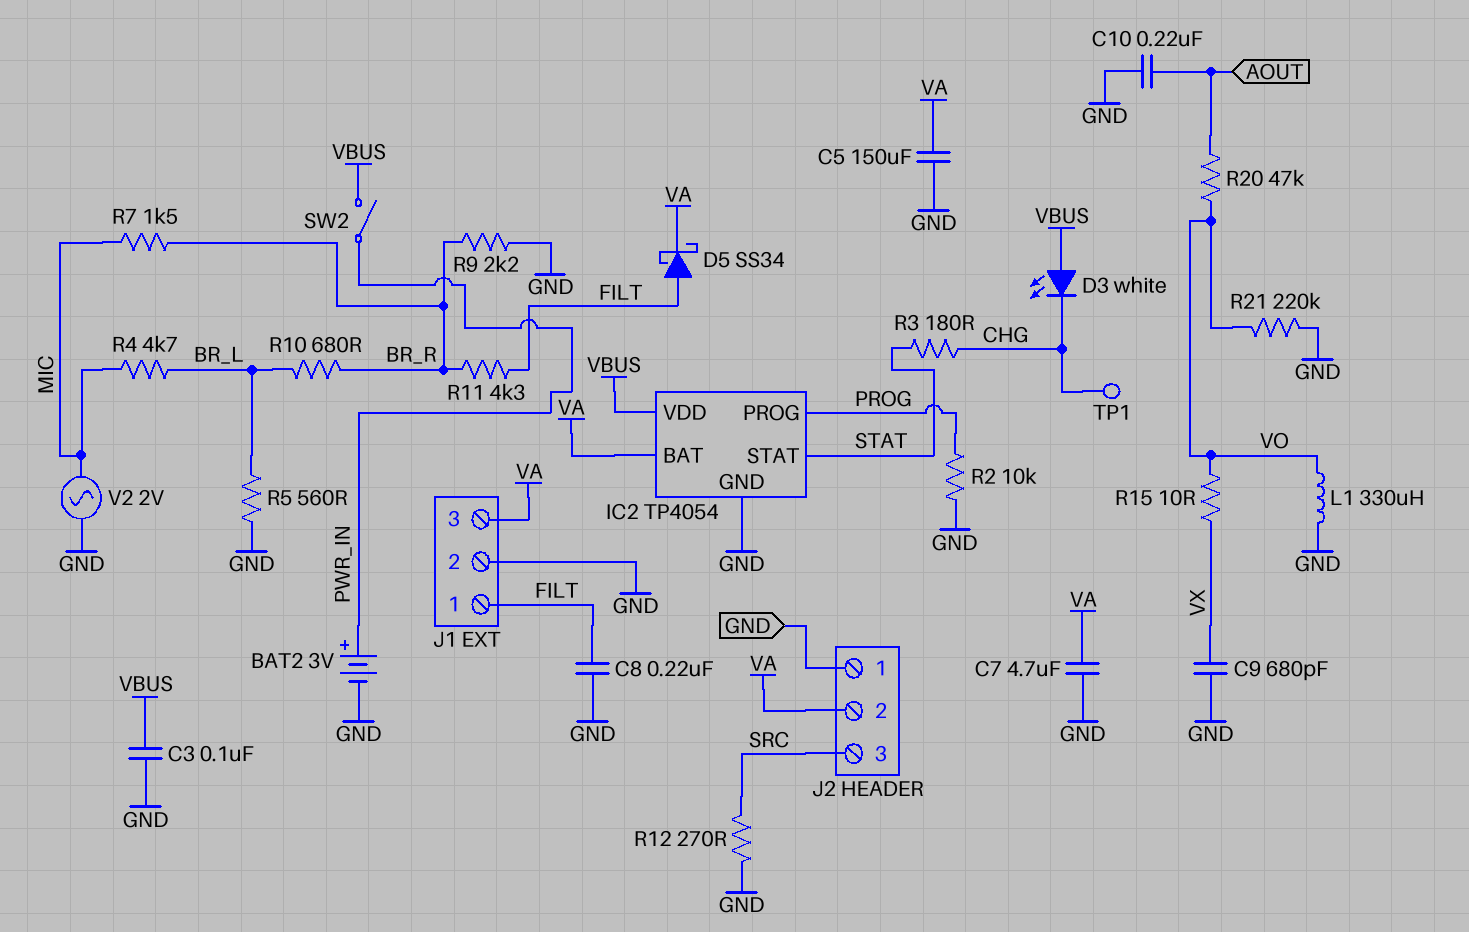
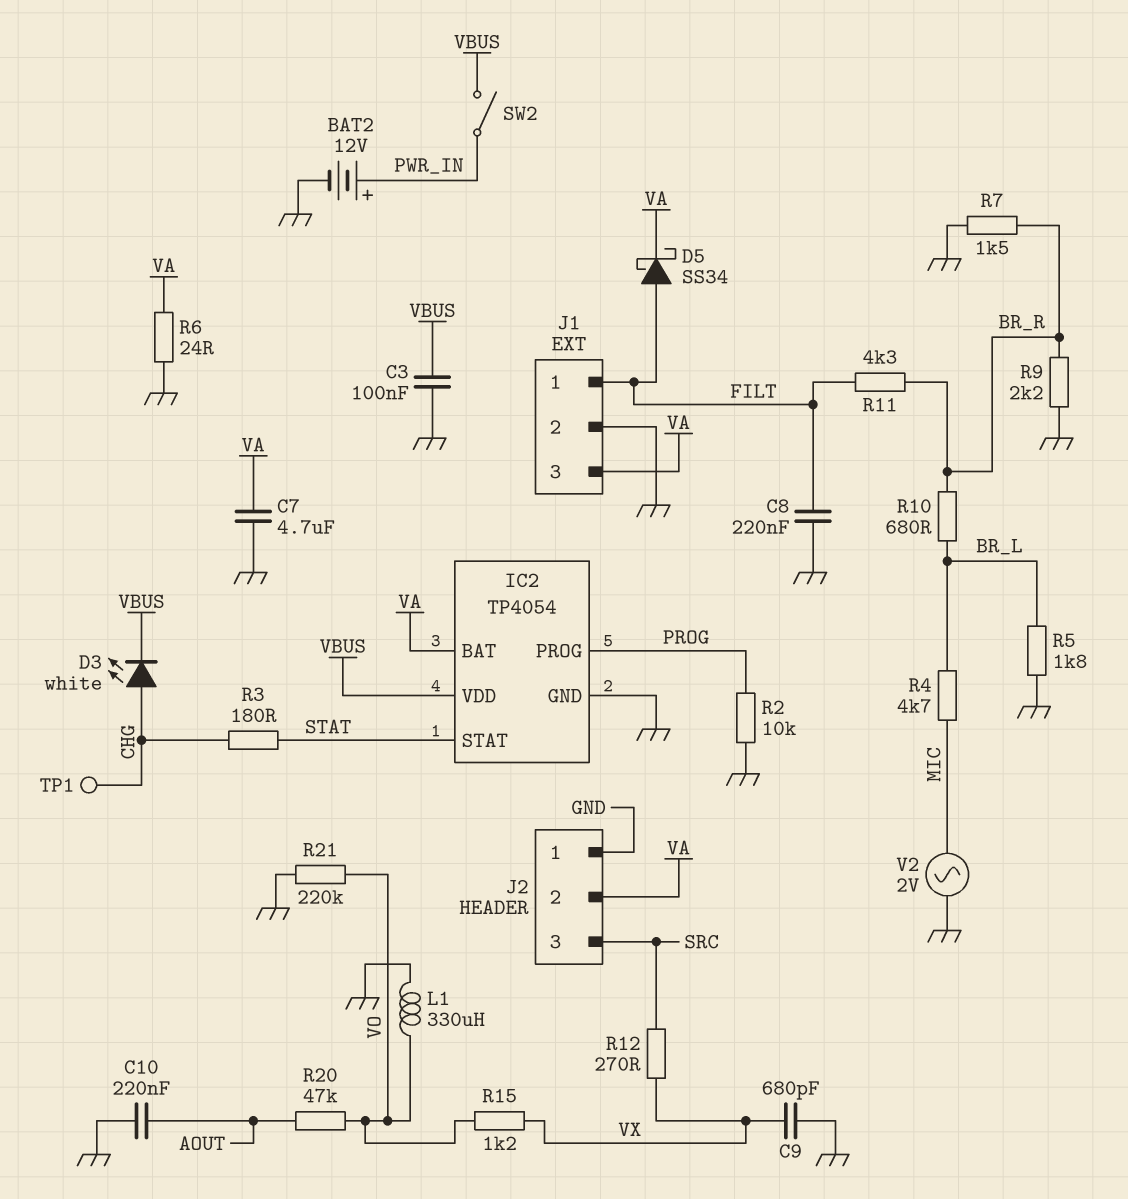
BAT2: 3V (plus PWR_IN, minus GND) -> 12V (plus PWR_IN, minus GND)
C5: 150uF (GND, VA) -> none
D3: LED white (A VBUS, K CHG) -> LED white (A CHG, K VBUS)
R5: 560 (BR_L, GND) -> 1.8k (BR_L, GND)
R6: none -> 24 (GND, VA)
R7: 1.5k (BR_R, MIC) -> 1.5k (BR_R, GND)
R12: 270 (GND, SRC) -> 270 (SRC, VX)
R15: 10 (VO, VX) -> 1.2k (VO, VX)

